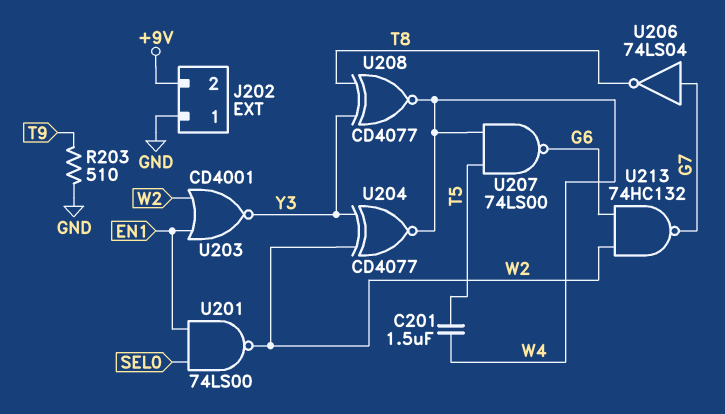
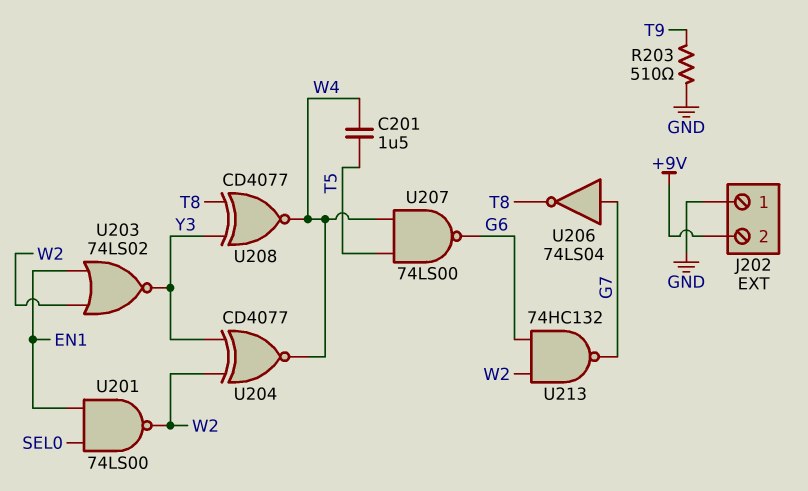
U203: NOR CD4001 (in EN1, in W2, out Y3) -> NOR 74LS02 (in EN1, in W2, out Y3)

